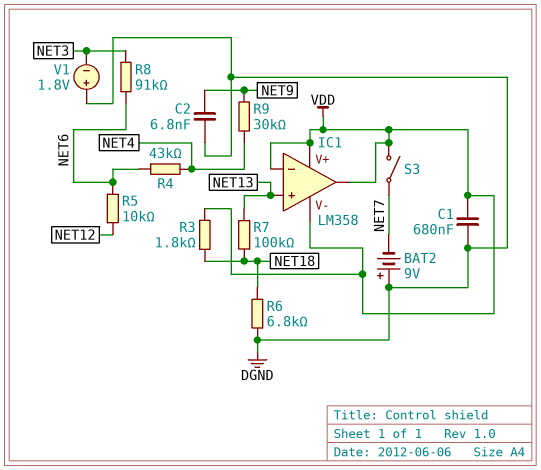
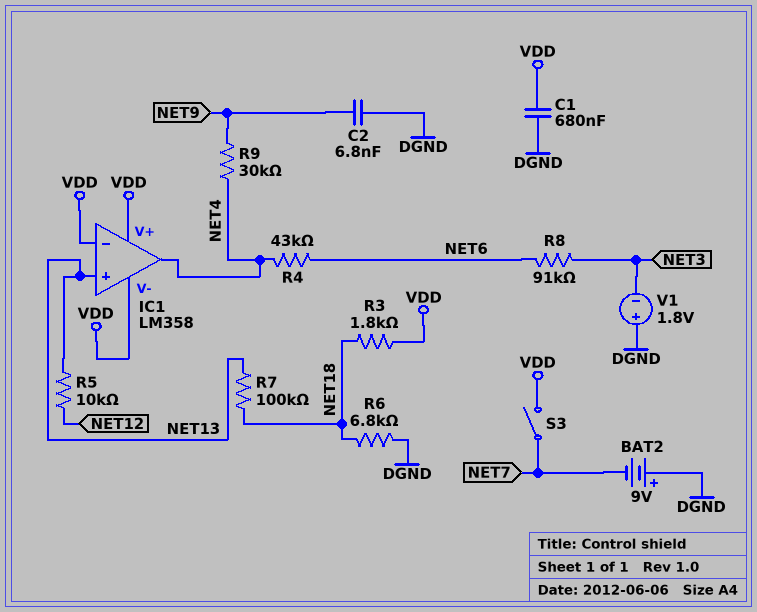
IC1 pin out: VDD -> NET4
R5: 10k (NET6, NET12) -> 10k (NET12, NET13)

